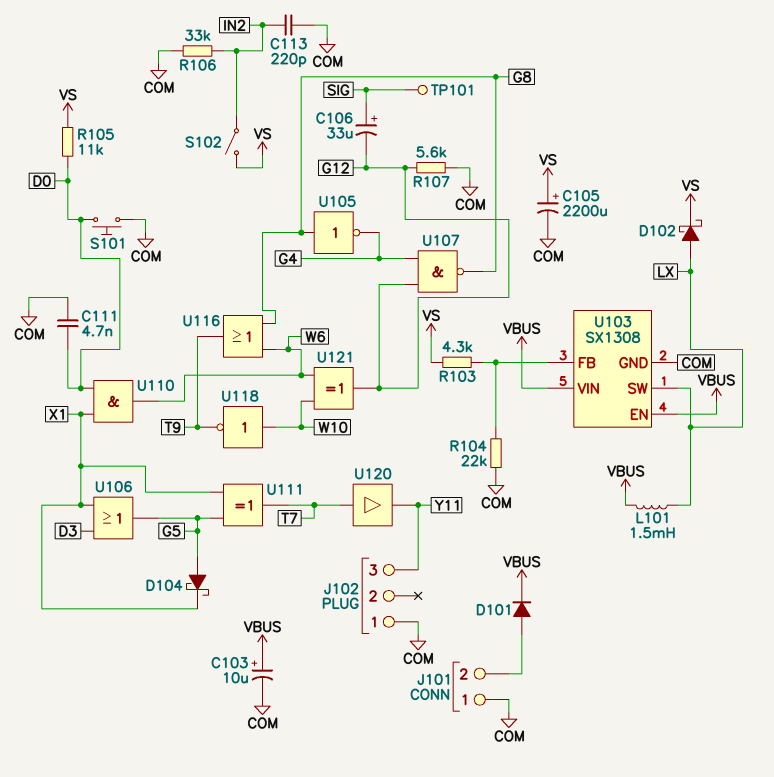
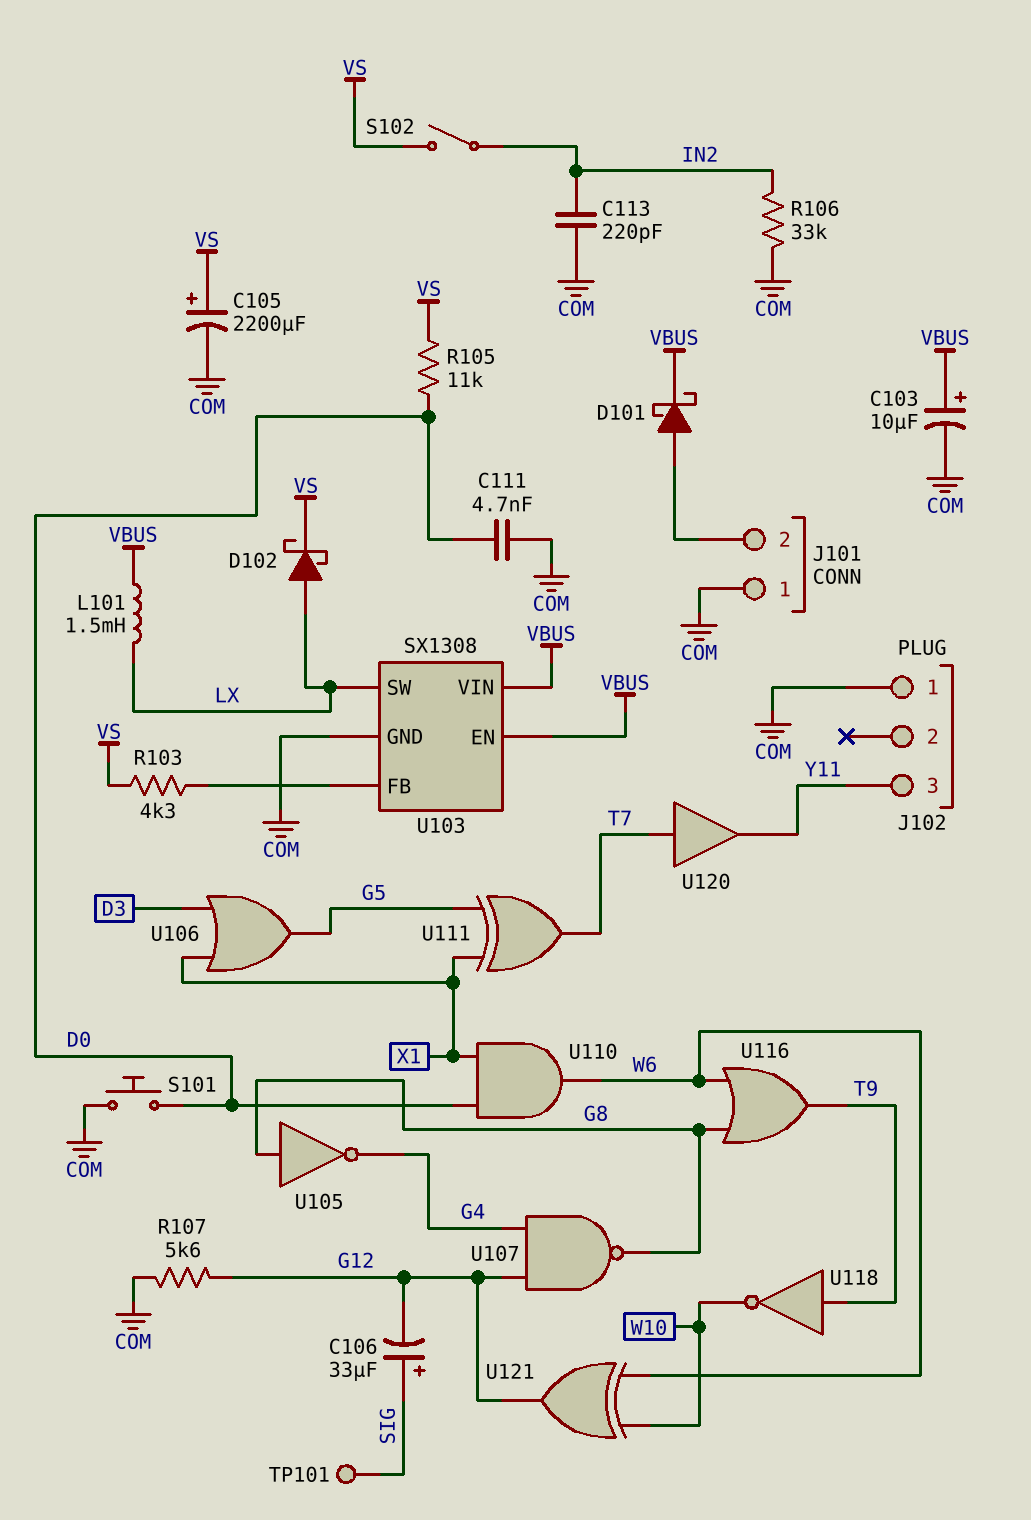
D101: diode (A J101/2, K VBUS) -> schottky (A J101/2, K VBUS)
D104: schottky (A G5, K X1) -> none
R104: 22k (COM, U103/FB) -> none
U118: NOT (in W10, out T9) -> NOT (in T9, out W10)

